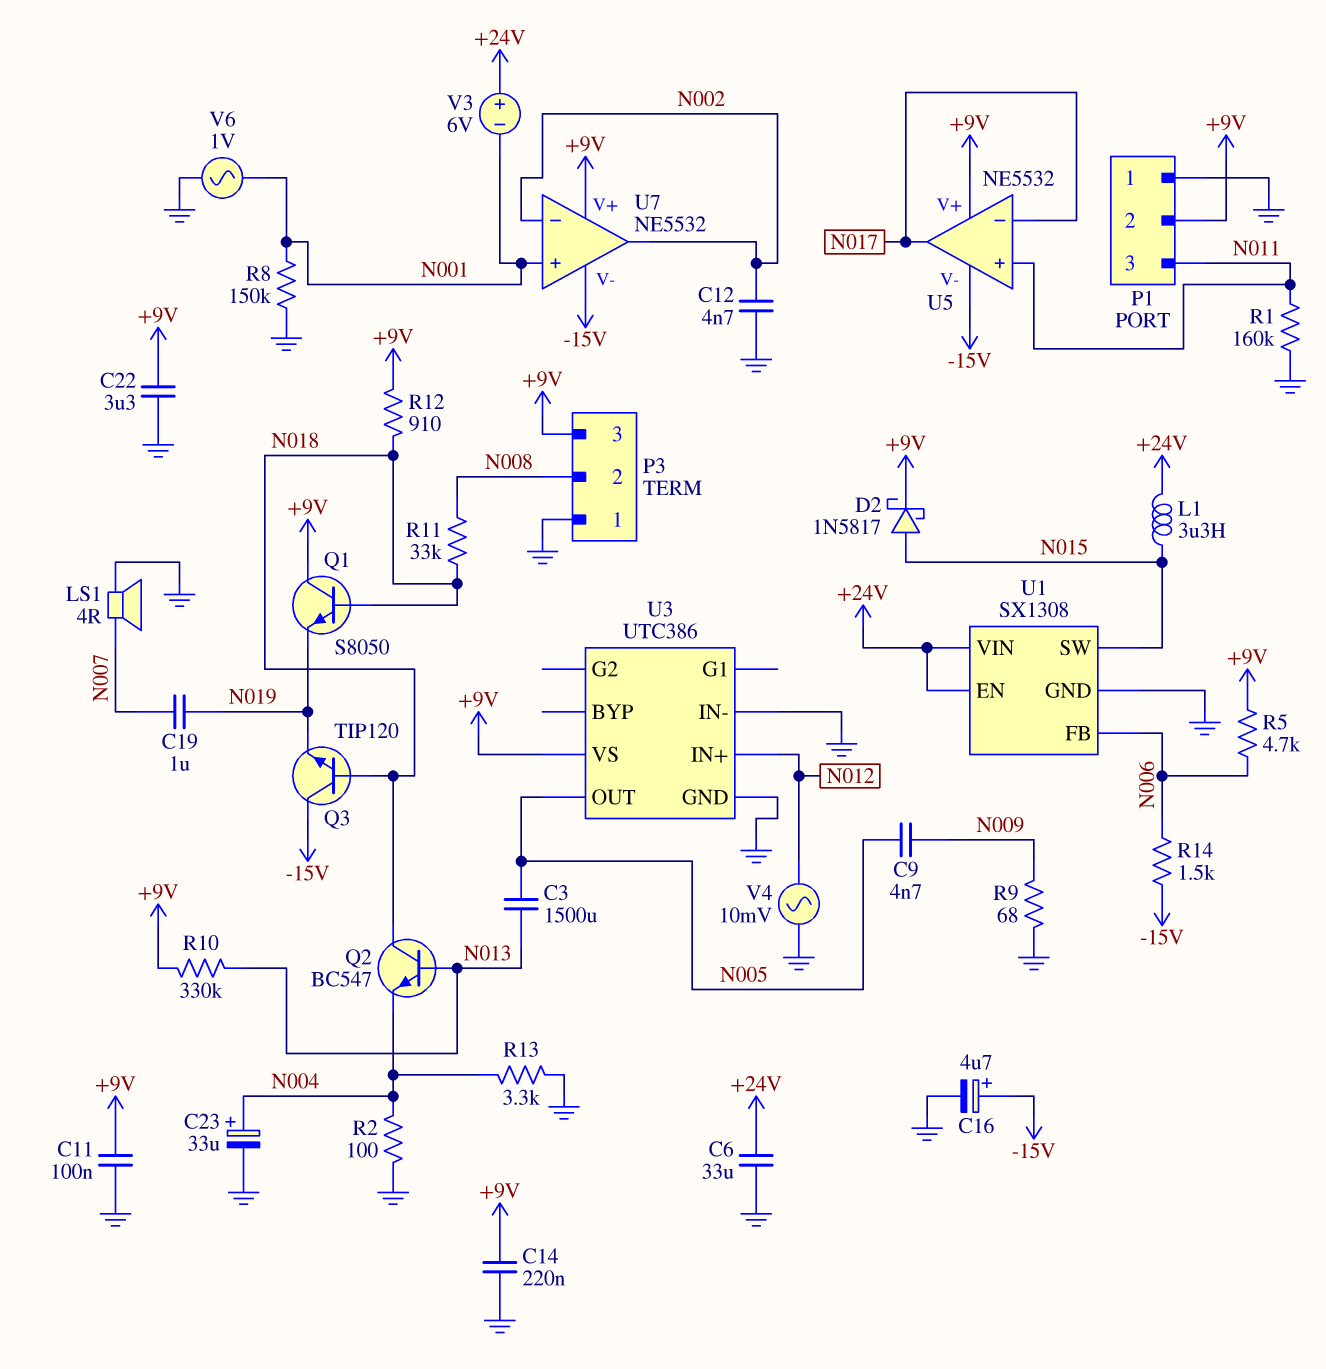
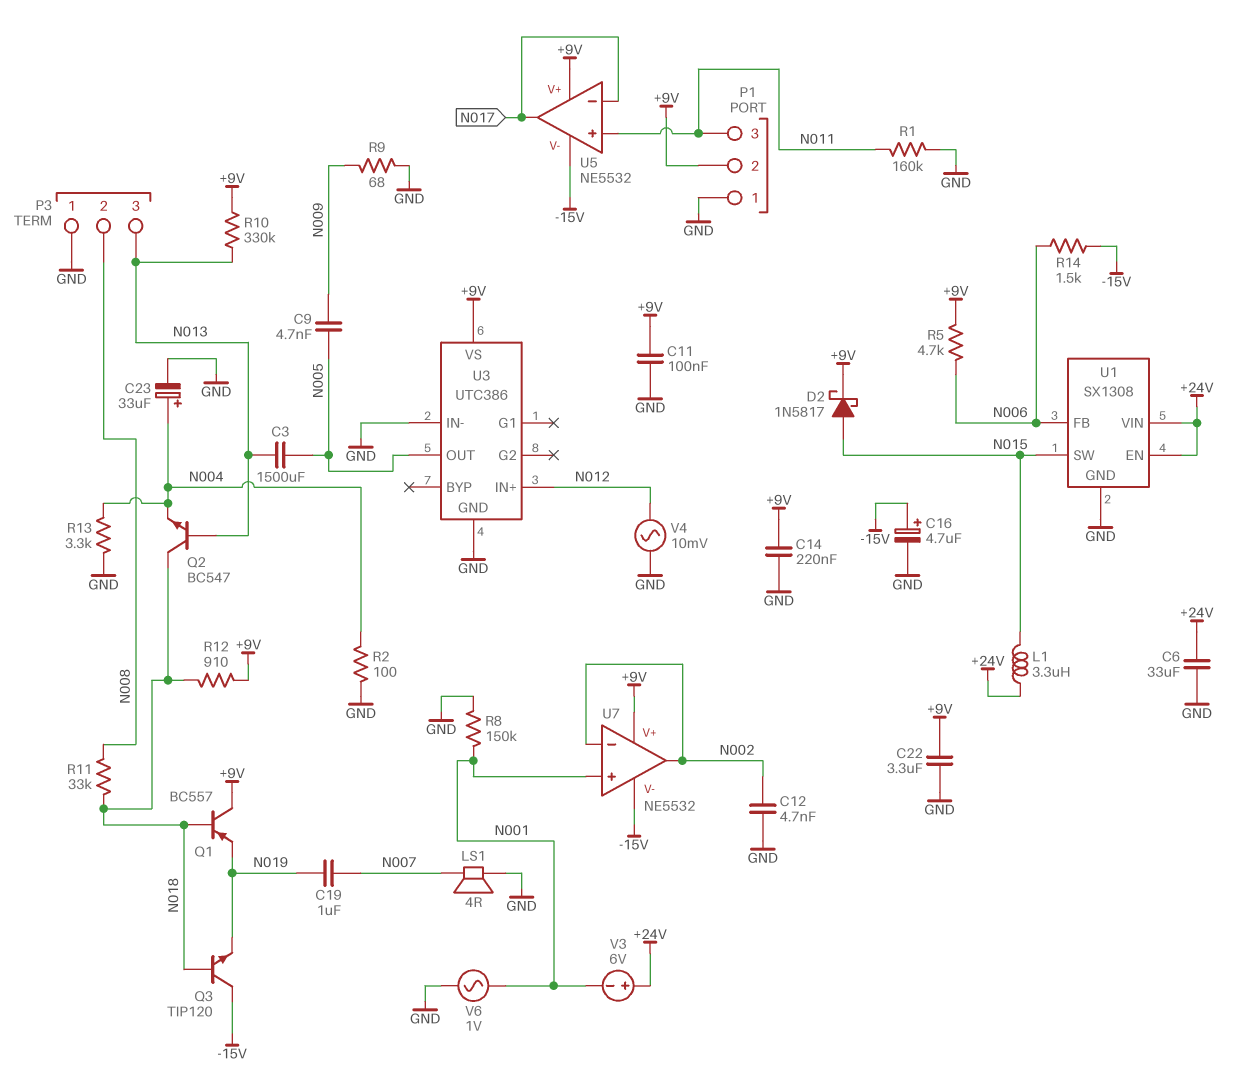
P3 pin 3: +9V -> N013
Q1: NPN S8050 (B N018, C +9V, E N019) -> PNP BC557 (B N018, C +9V, E N019)

